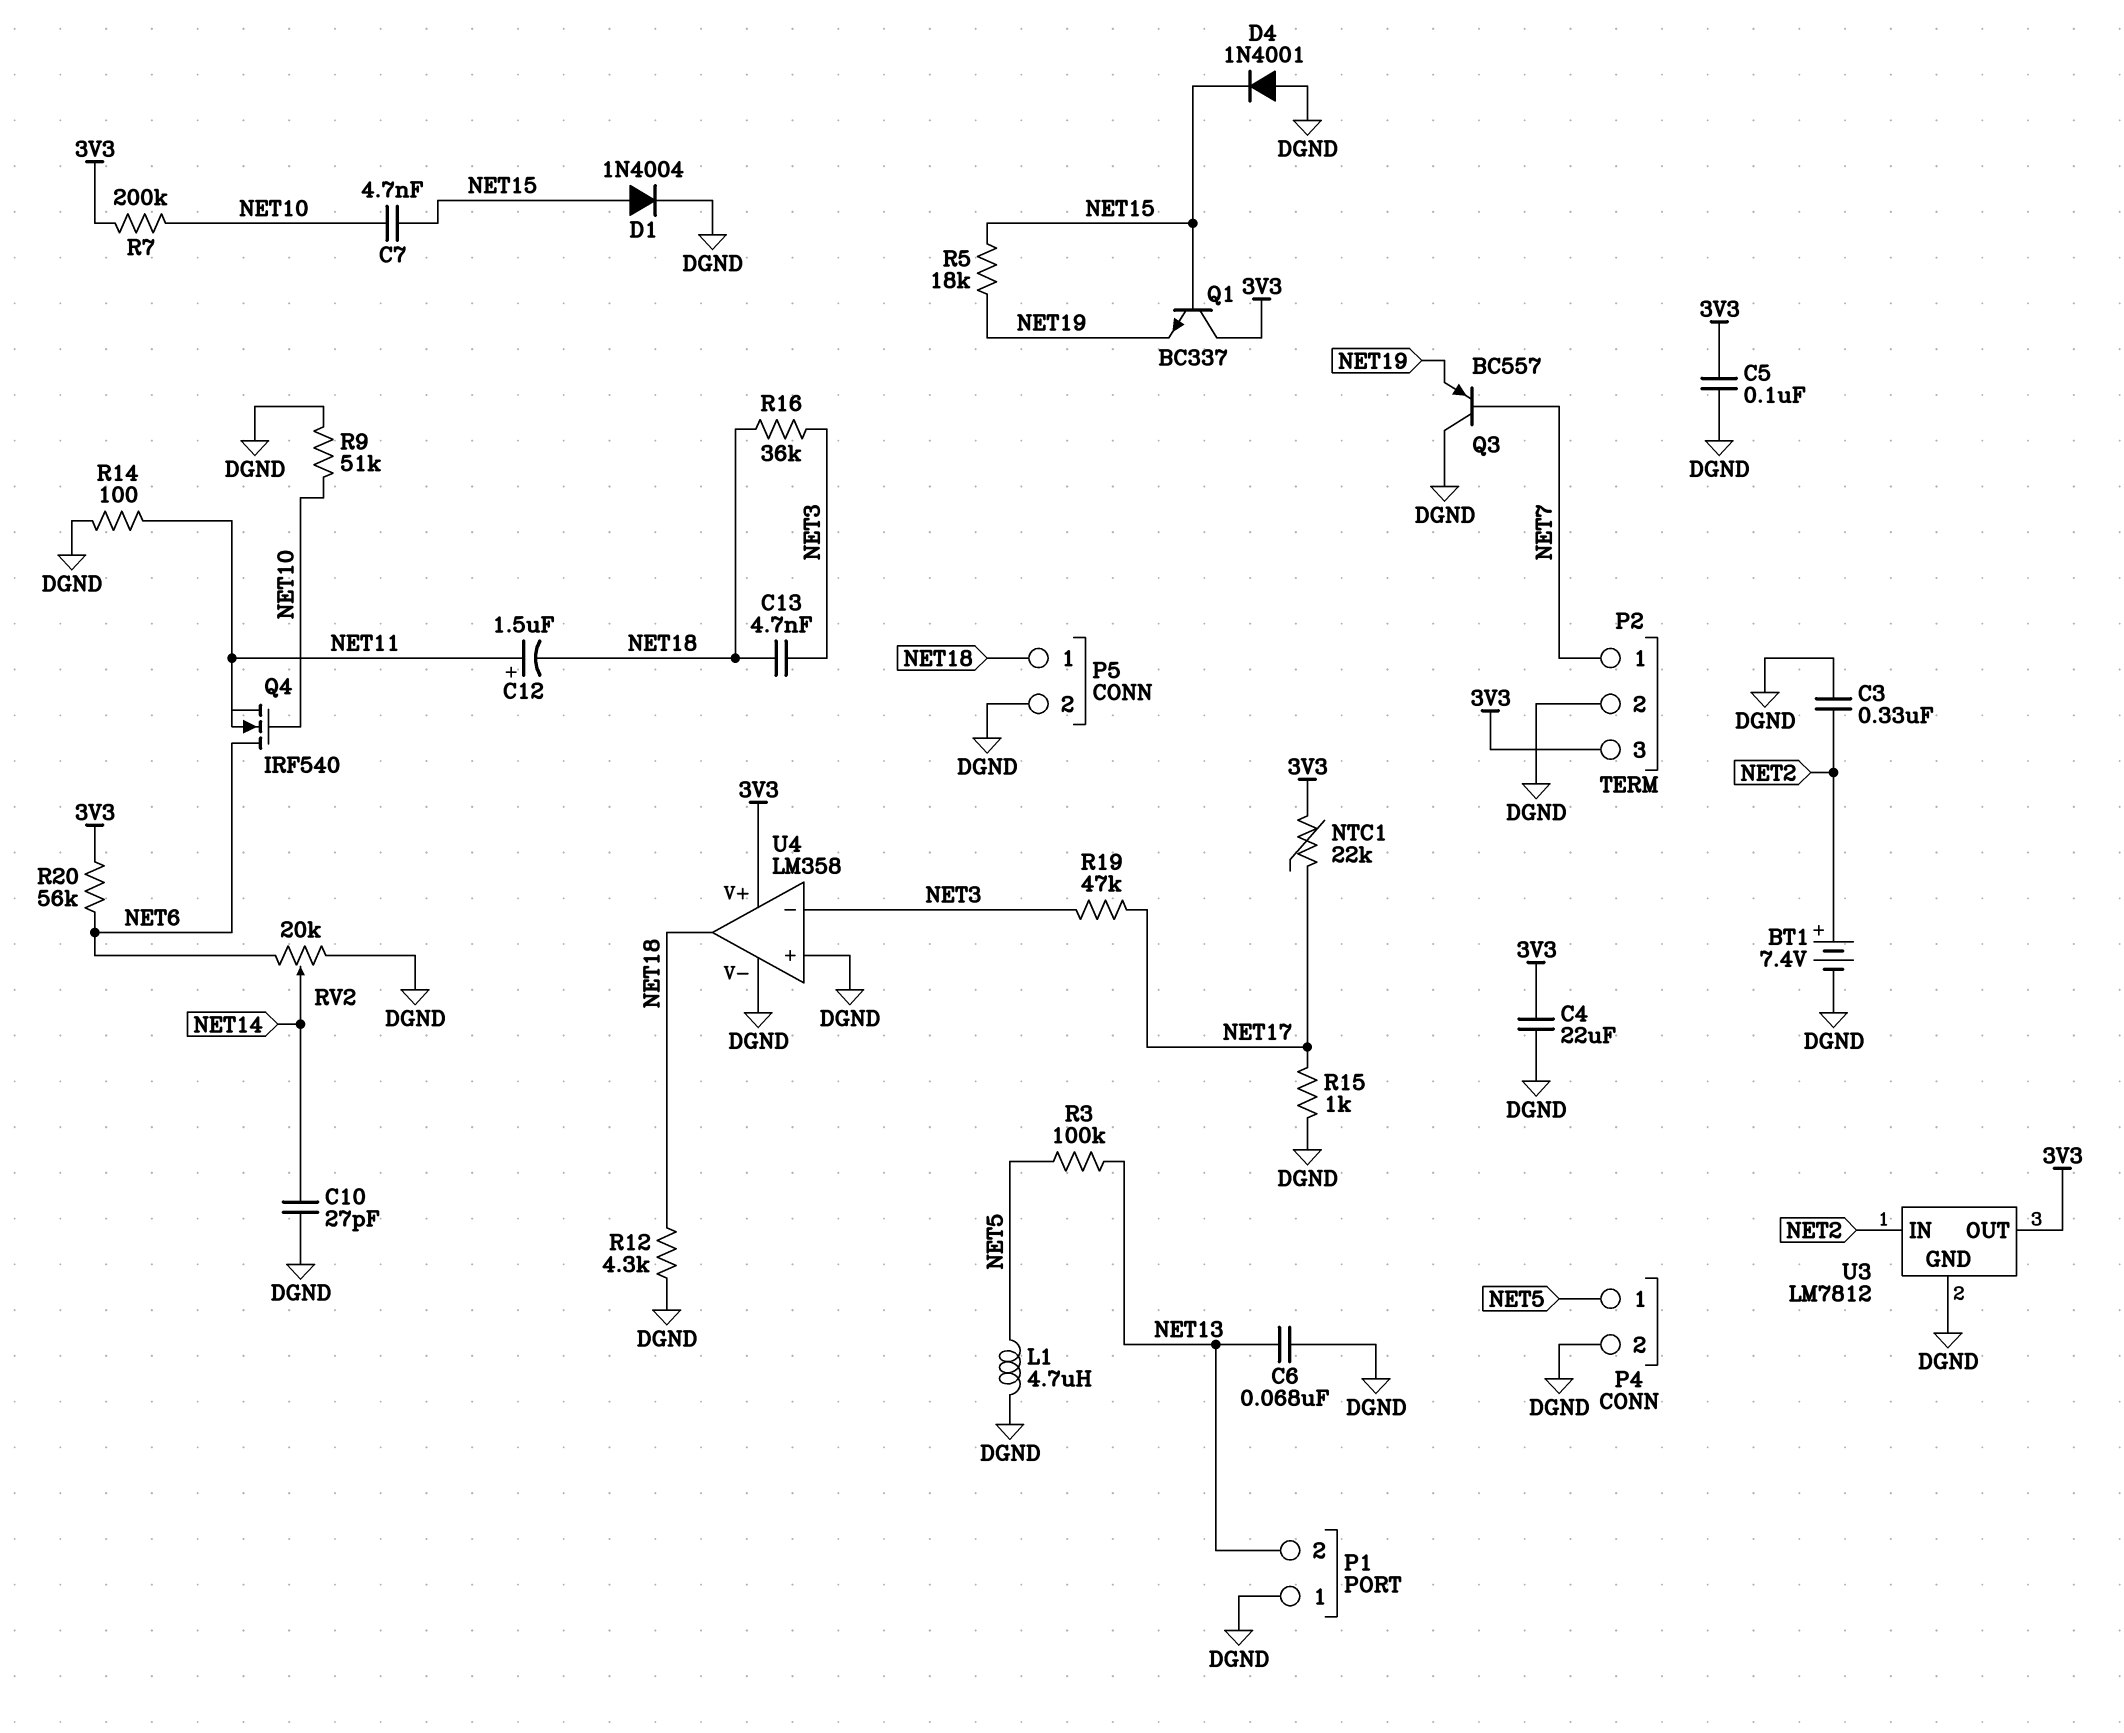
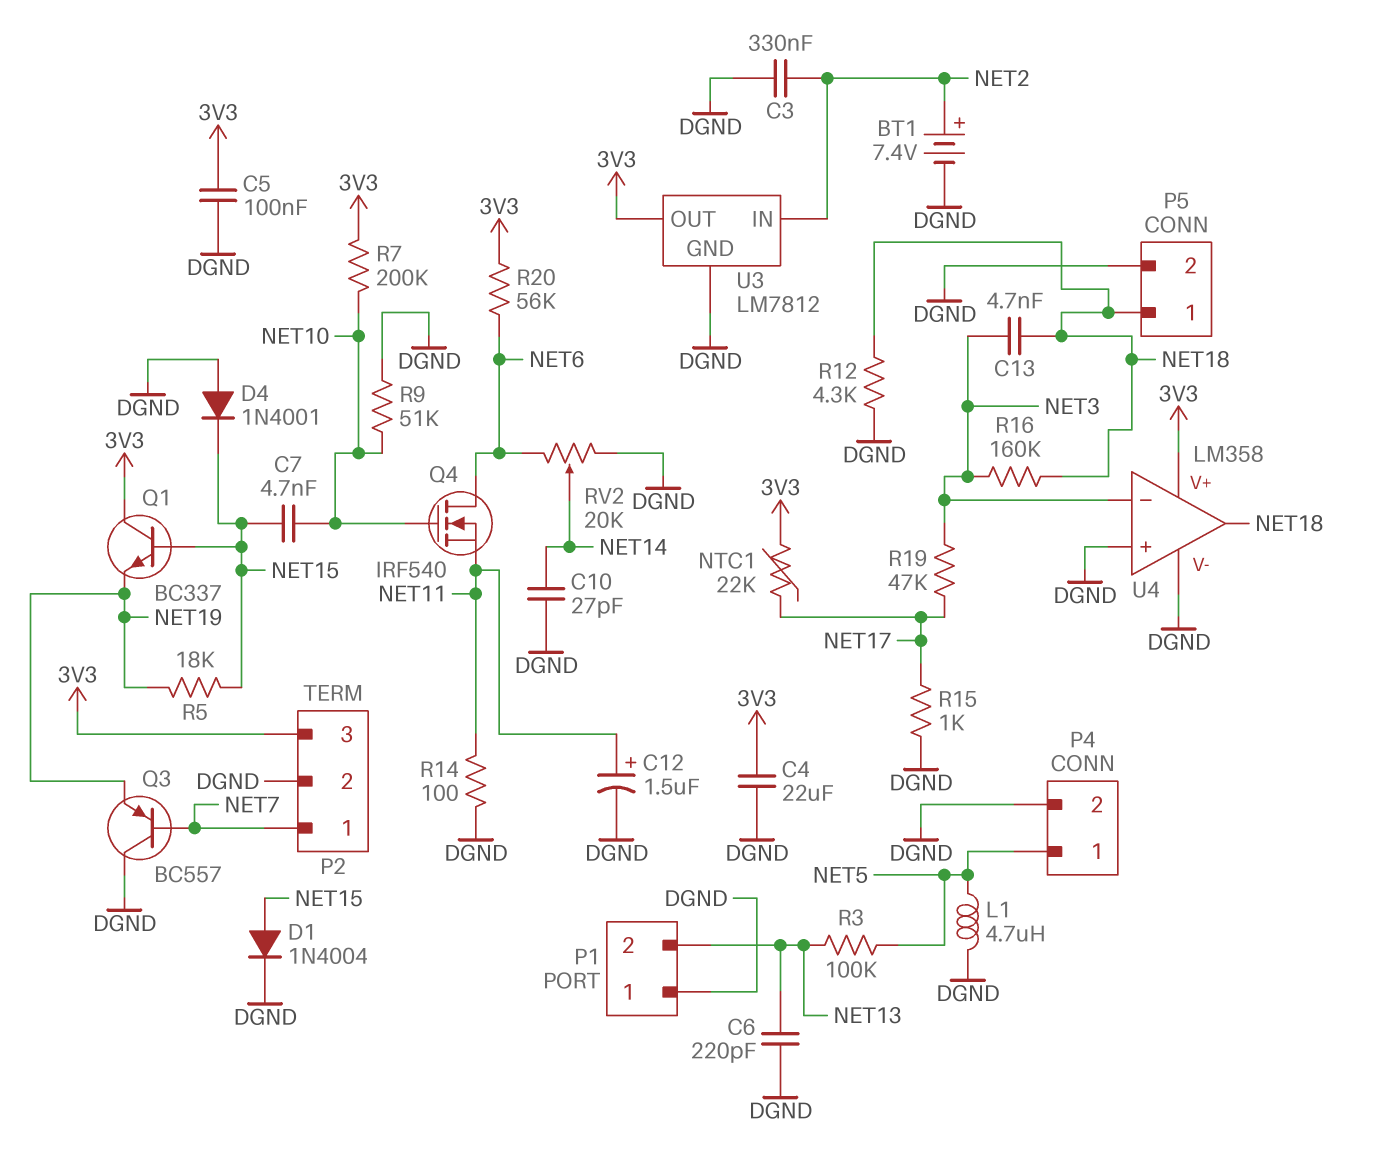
C6: 68nF (DGND, NET13) -> 220pF (DGND, NET13)
C12: 1.5uF (plus NET11, minus NET18) -> 1.5uF (plus NET11, minus DGND)
R16: 36k (NET3, NET18) -> 160k (NET3, NET18)

